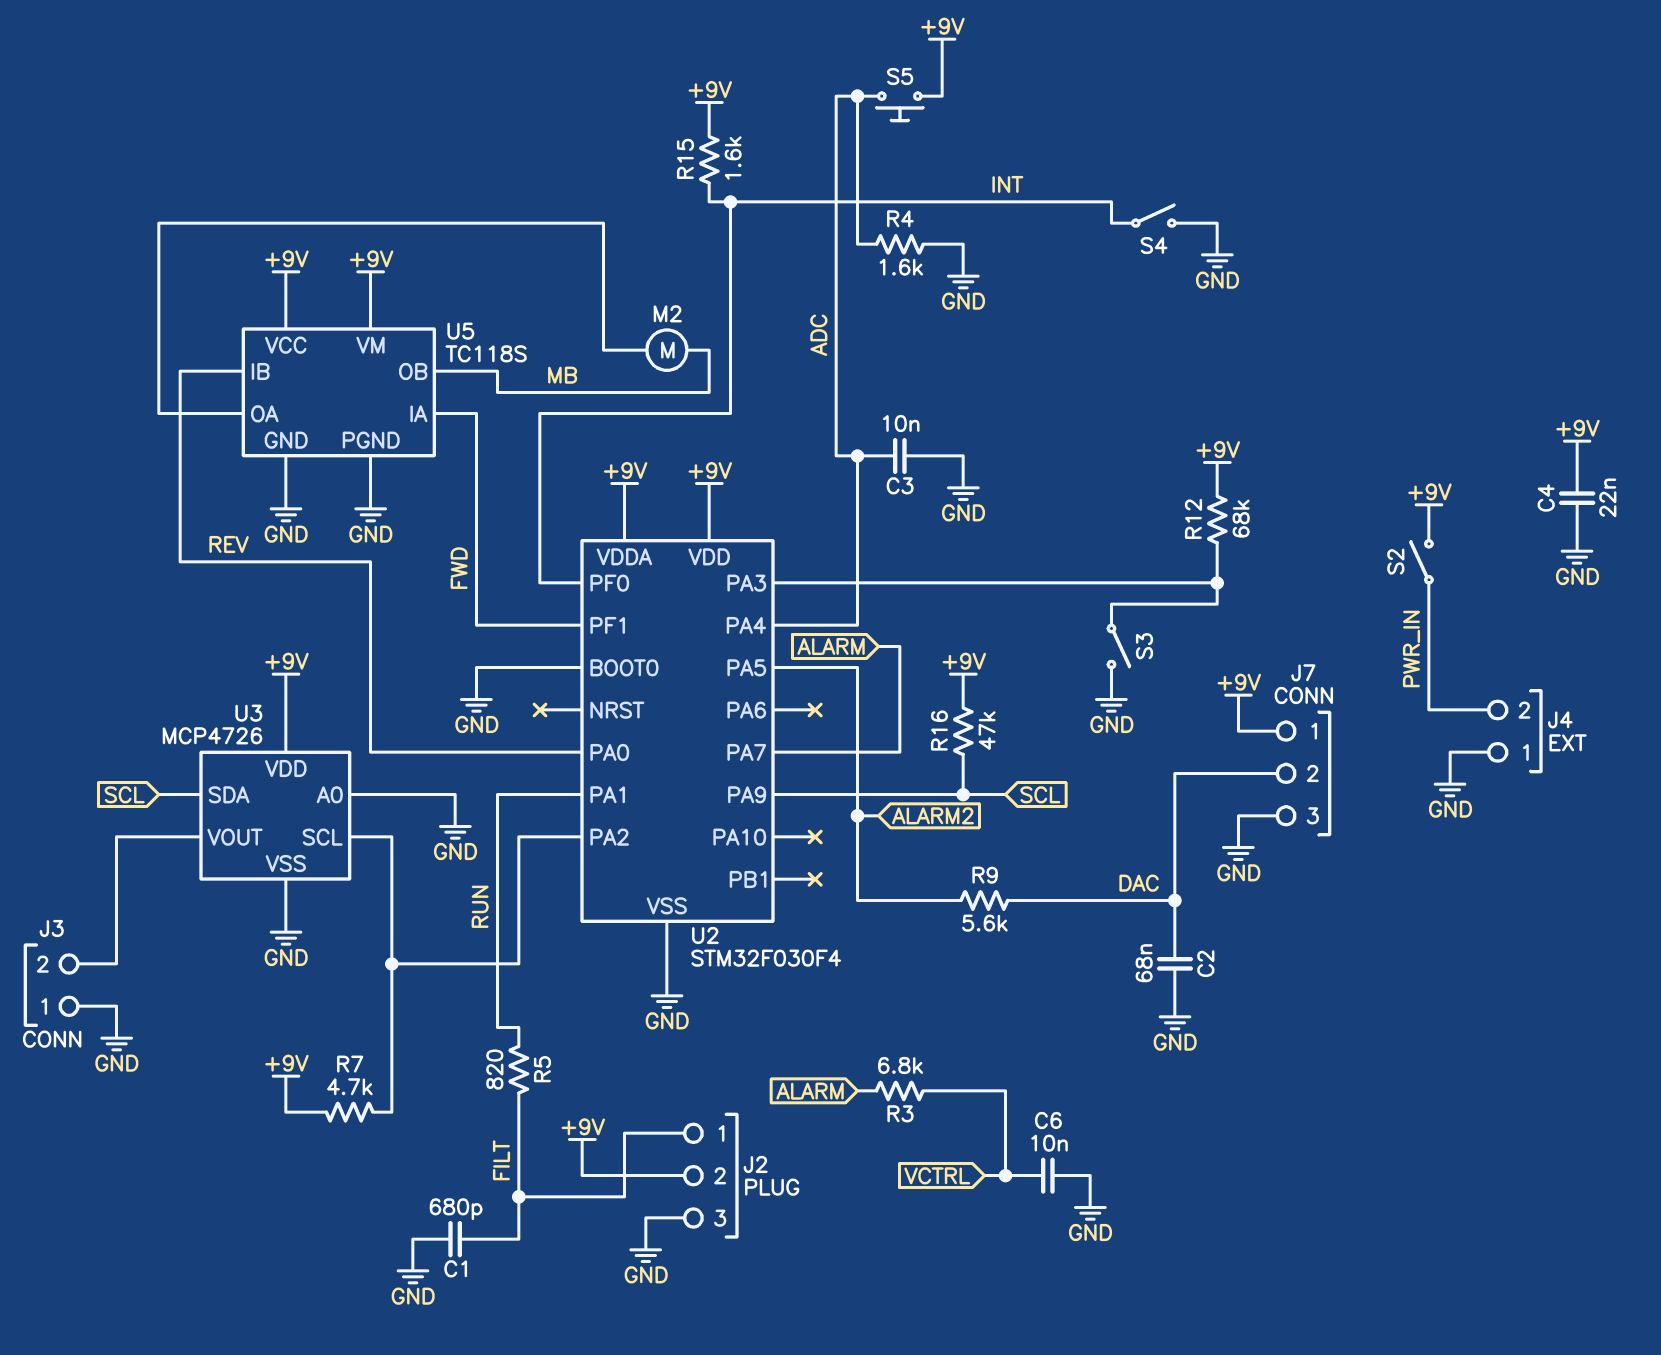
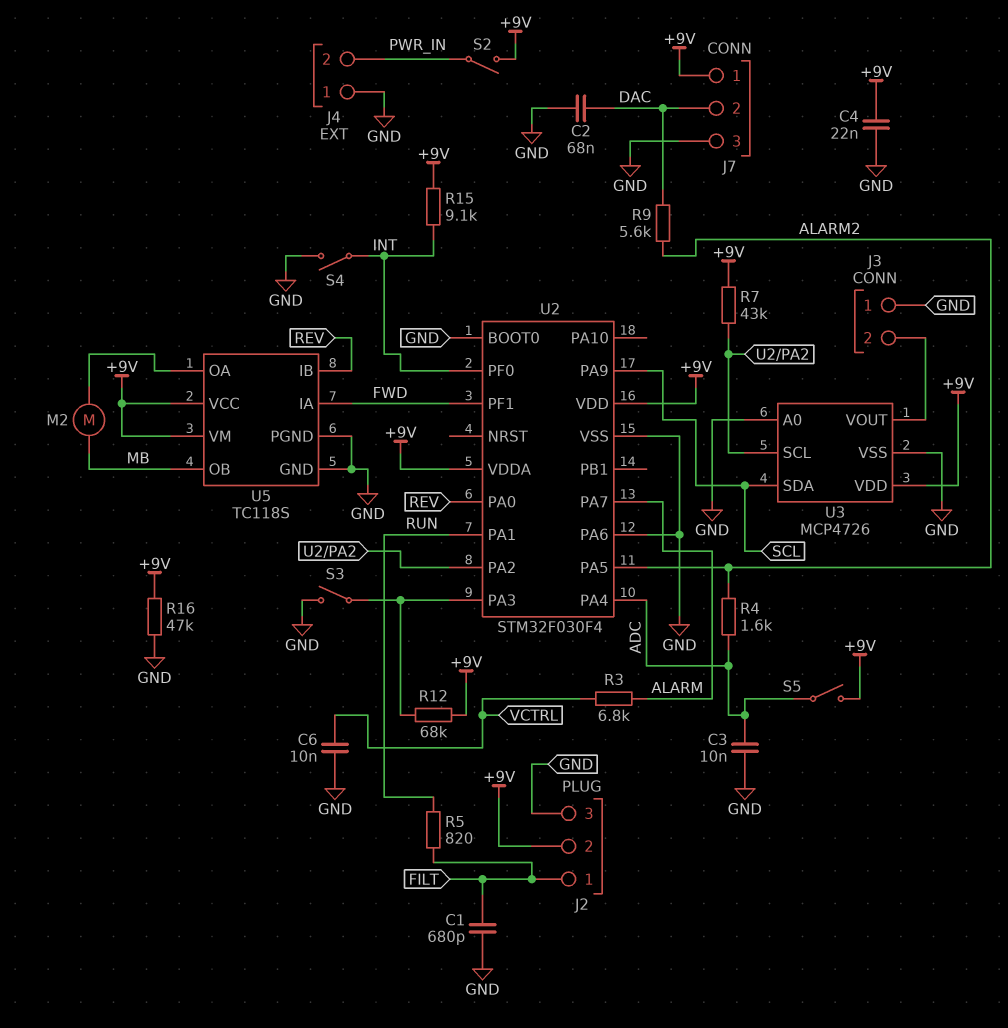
R4: 1.6k (ADC, GND) -> 1.6k (ADC, ALARM2)
R7: 4.7k (+9V, U2/PA2) -> 43k (+9V, U2/PA2)
R15: 1.6k (+9V, INT) -> 9.1k (+9V, INT)
R16: 47k (+9V, SCL) -> 47k (+9V, GND)
S5: button (+9V, ADC) -> switch (+9V, ADC)
U2 pin PA6: none -> GND

